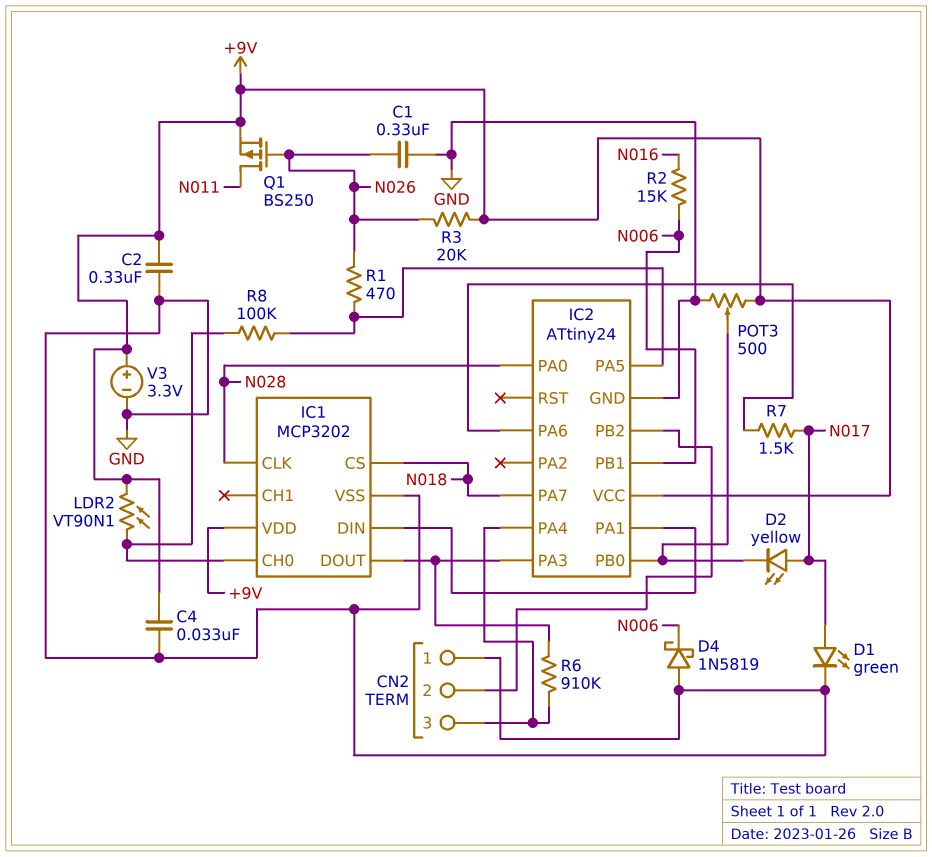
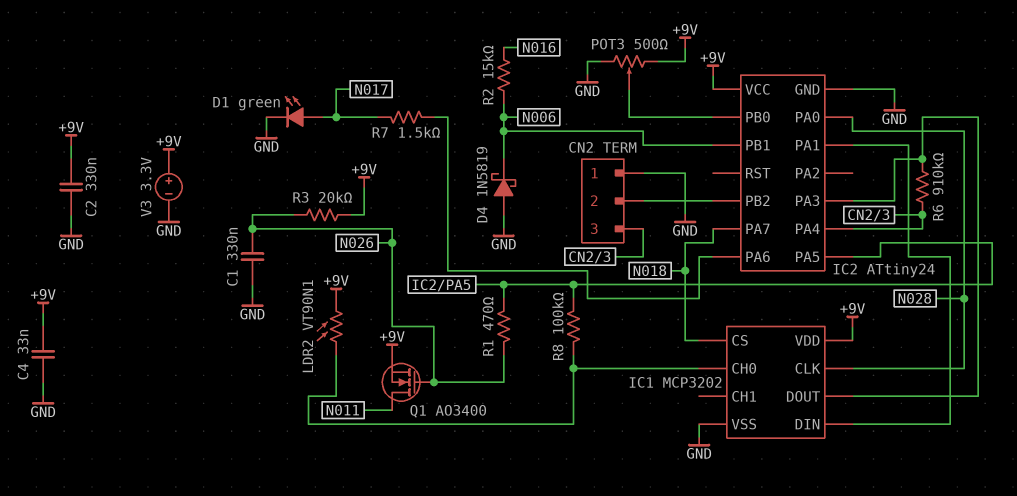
D2: LED yellow (A N017, K IC2/PB0) -> none
Q1: PMOS BS250 (G N026, D N011, S +9V) -> NMOS AO3400 (G N026, D N011, S +9V)

